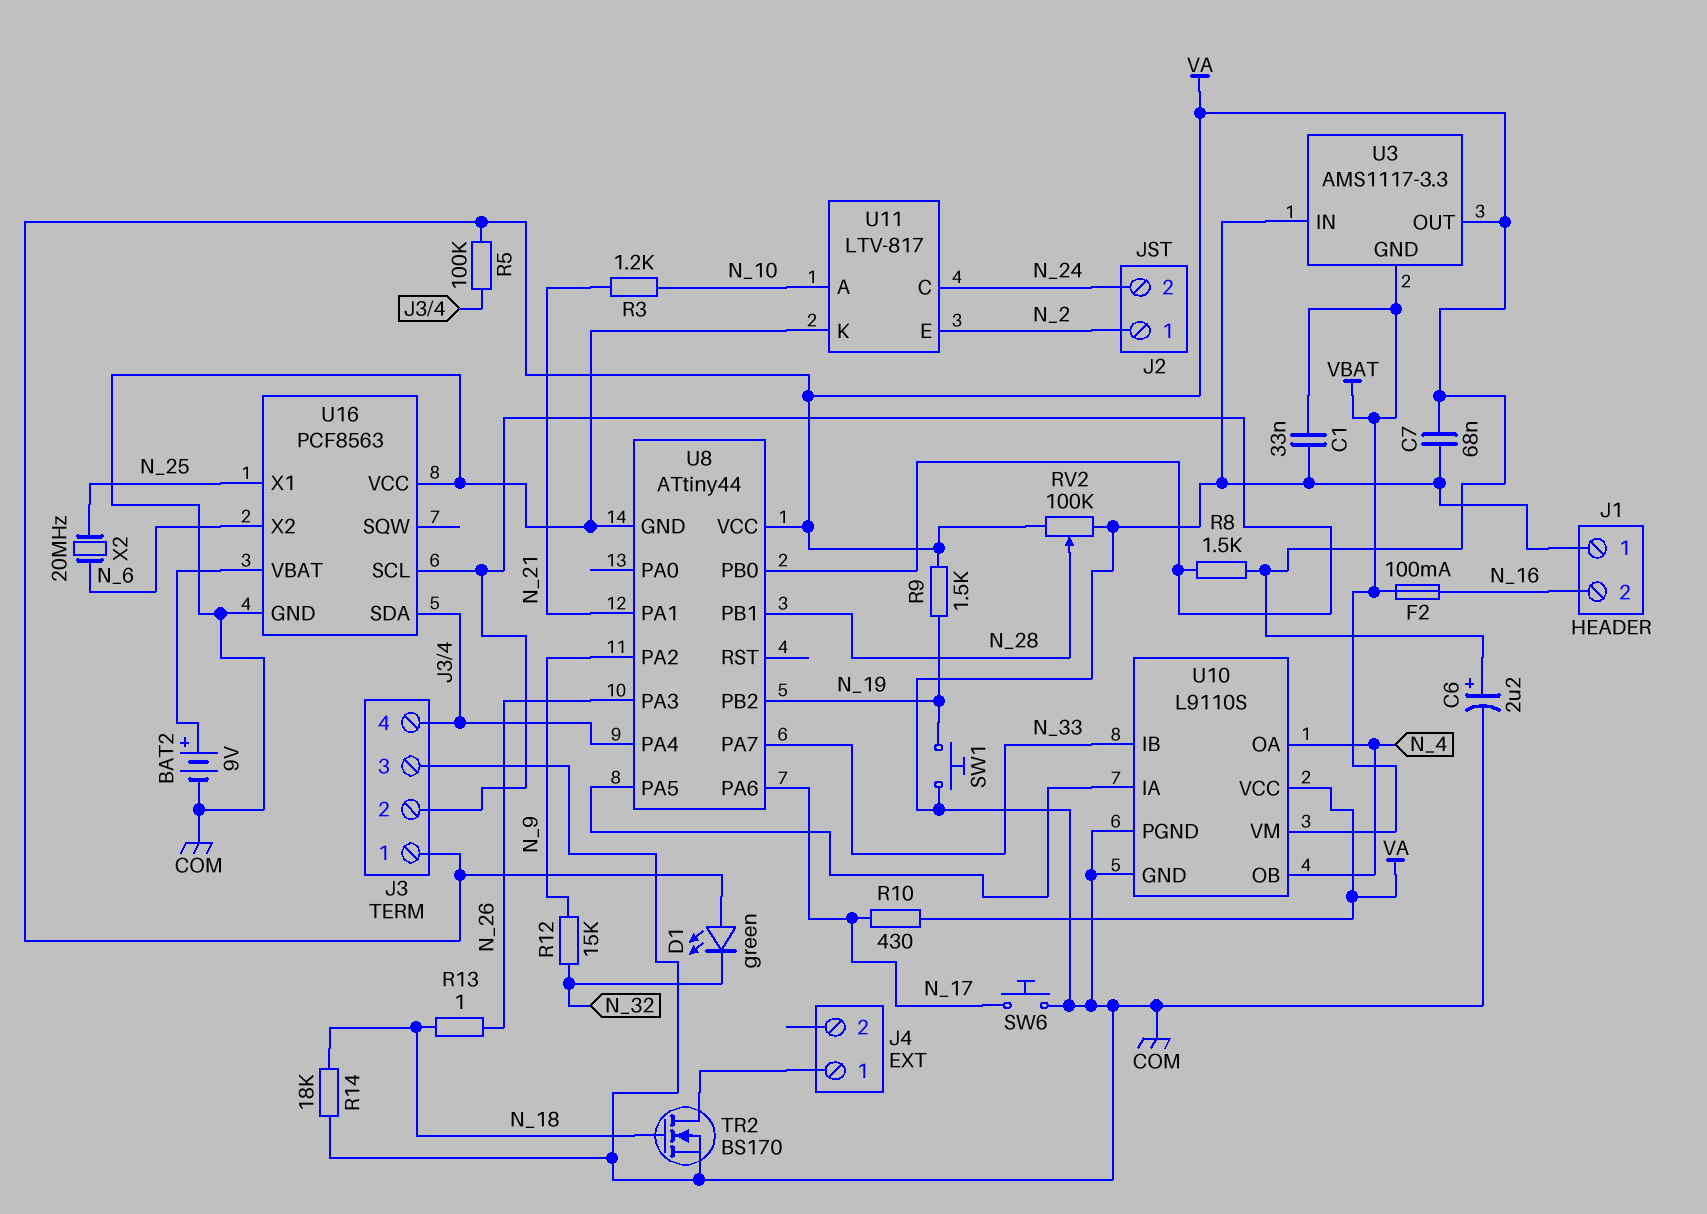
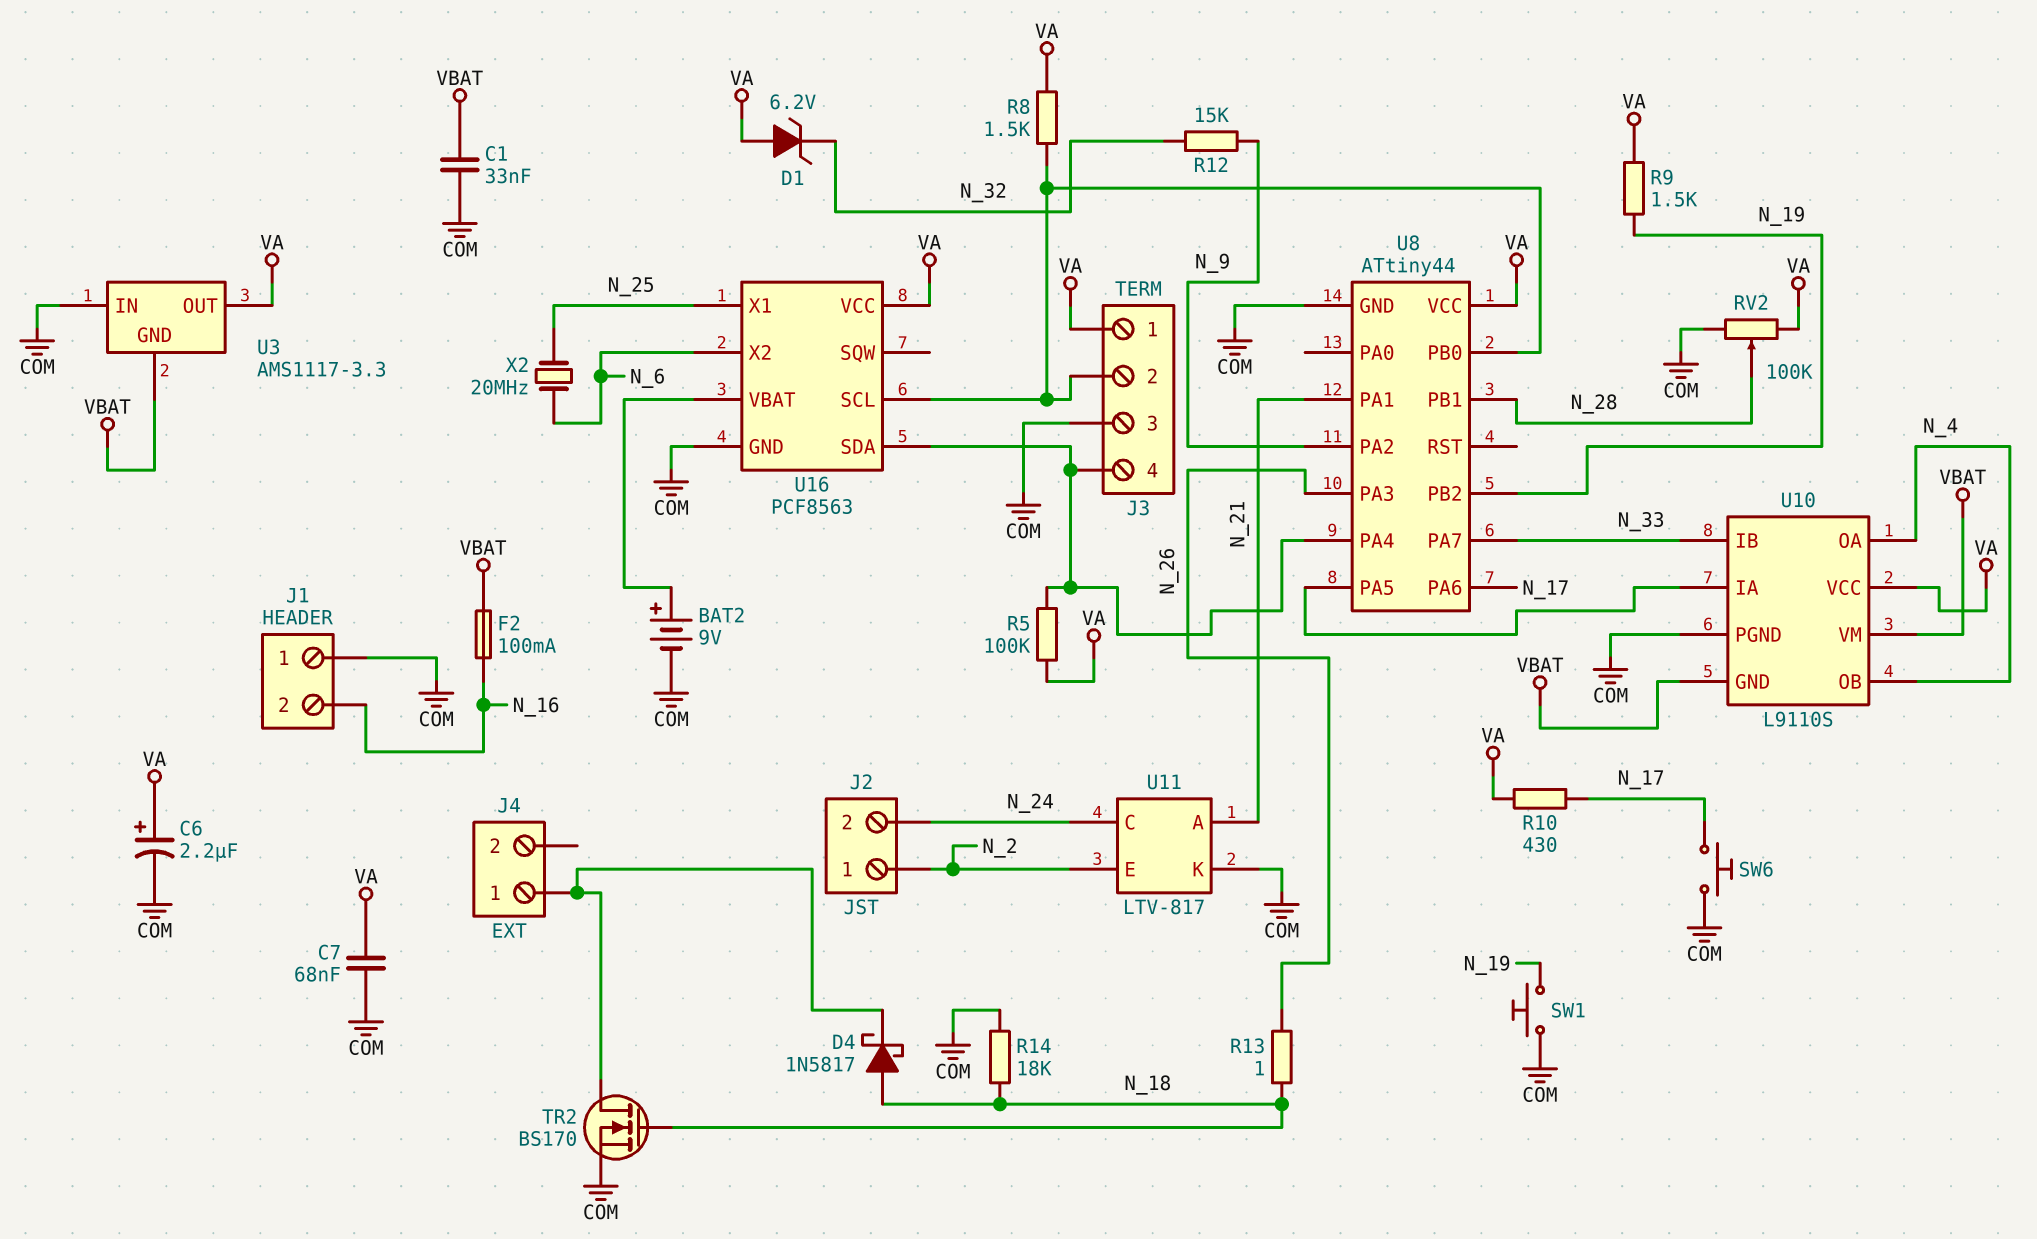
D1: LED green (A VA, K N_32) -> zener 6.2V (A VA, K N_32)
D4: none -> schottky 1N5817 (A N_18, K J4/1)
R3: 1.2k (N_10, N_21) -> none
U10 pin GND: COM -> VBAT
U11 pin A: N_10 -> N_21
U16 pin VCC: COM -> VA

